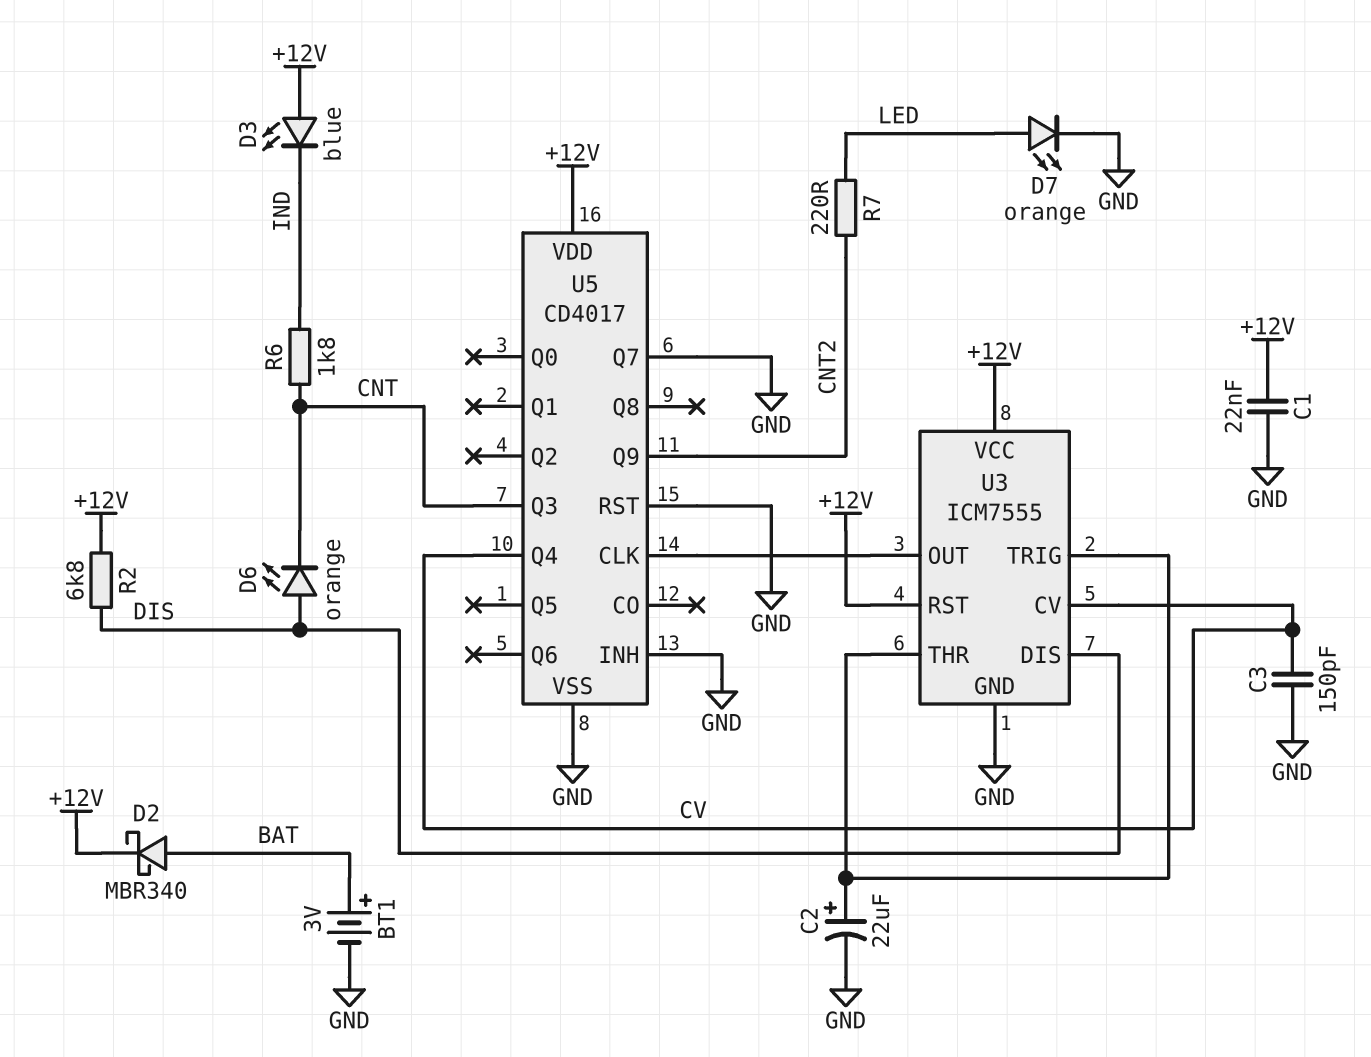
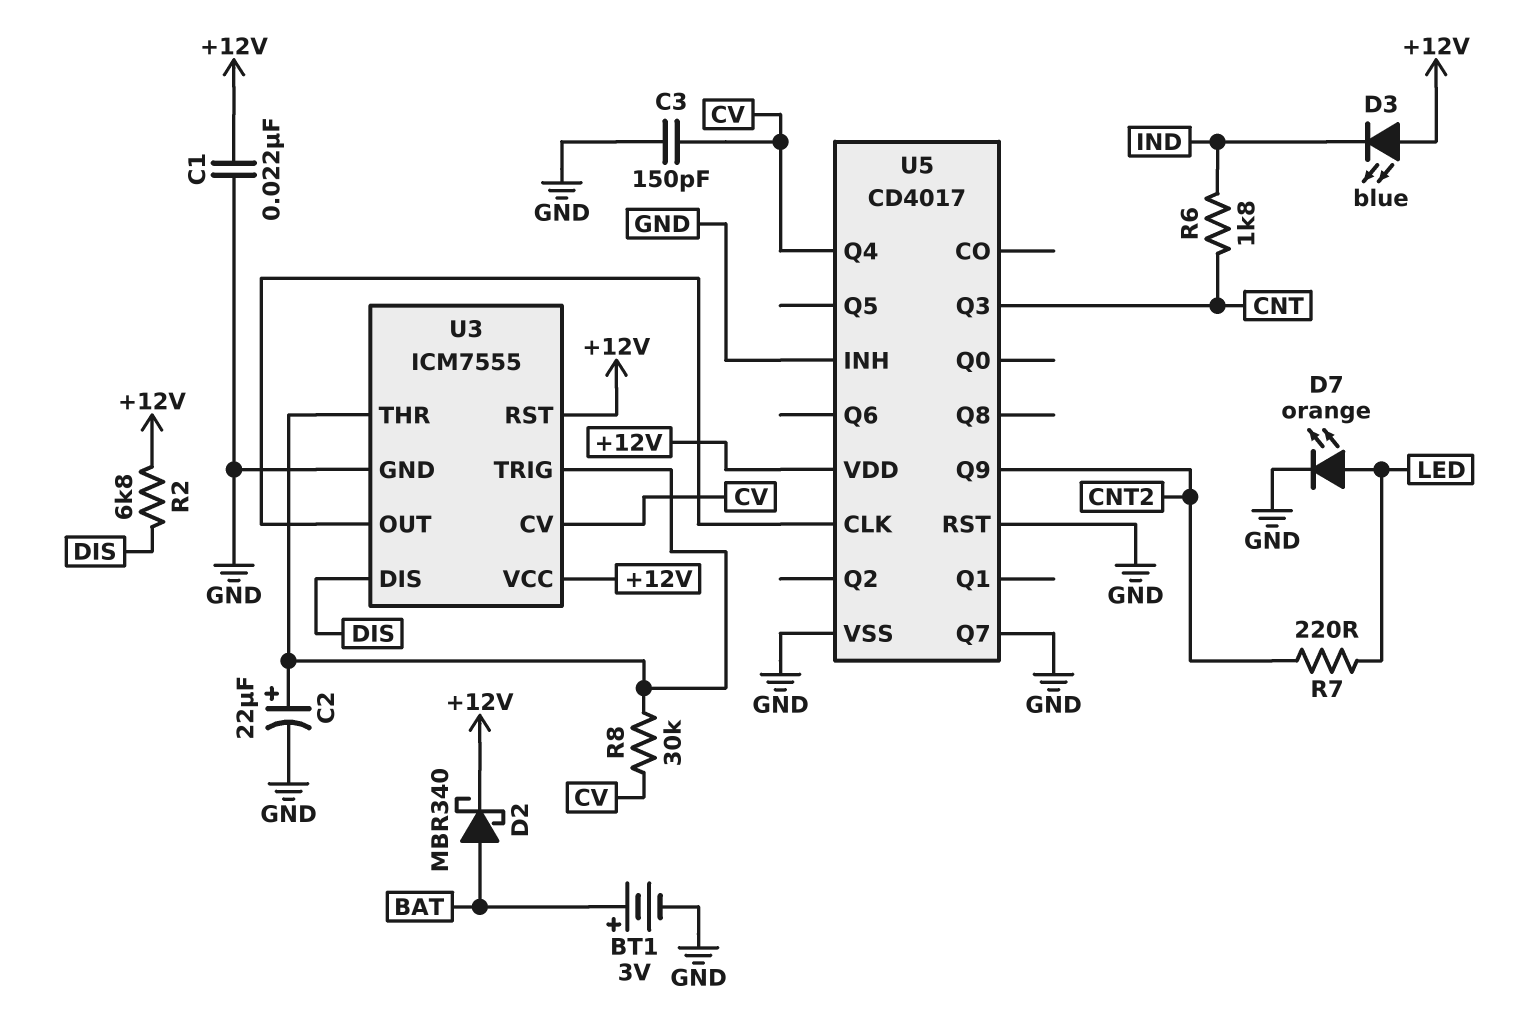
D6: LED orange (A DIS, K CNT) -> none
R8: none -> 30k (CV, U3/THR)

